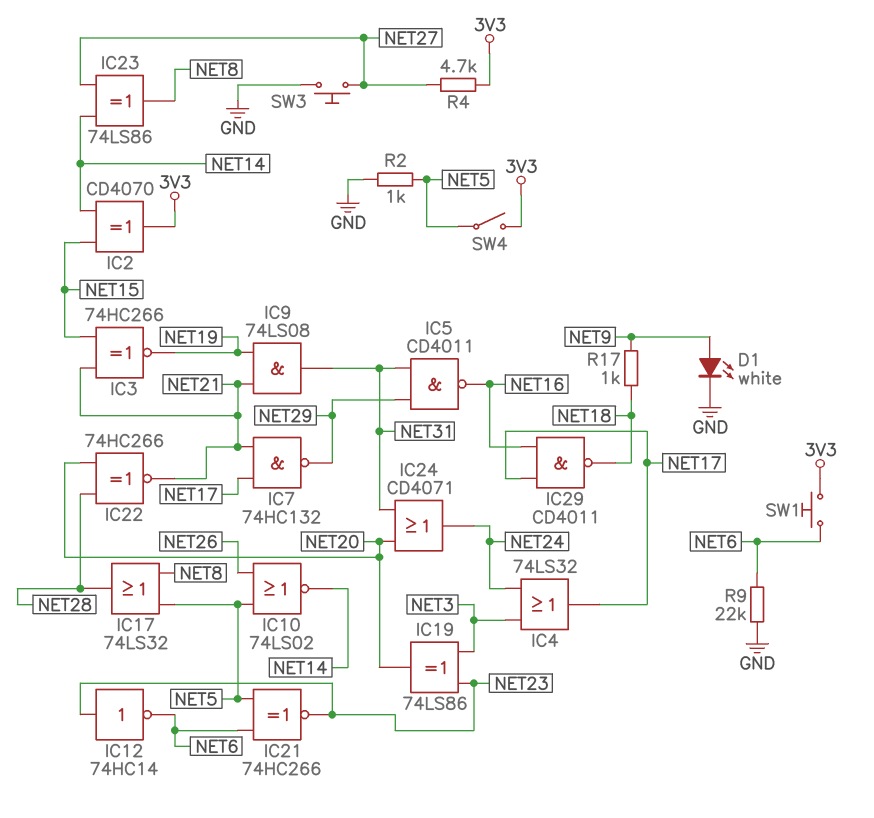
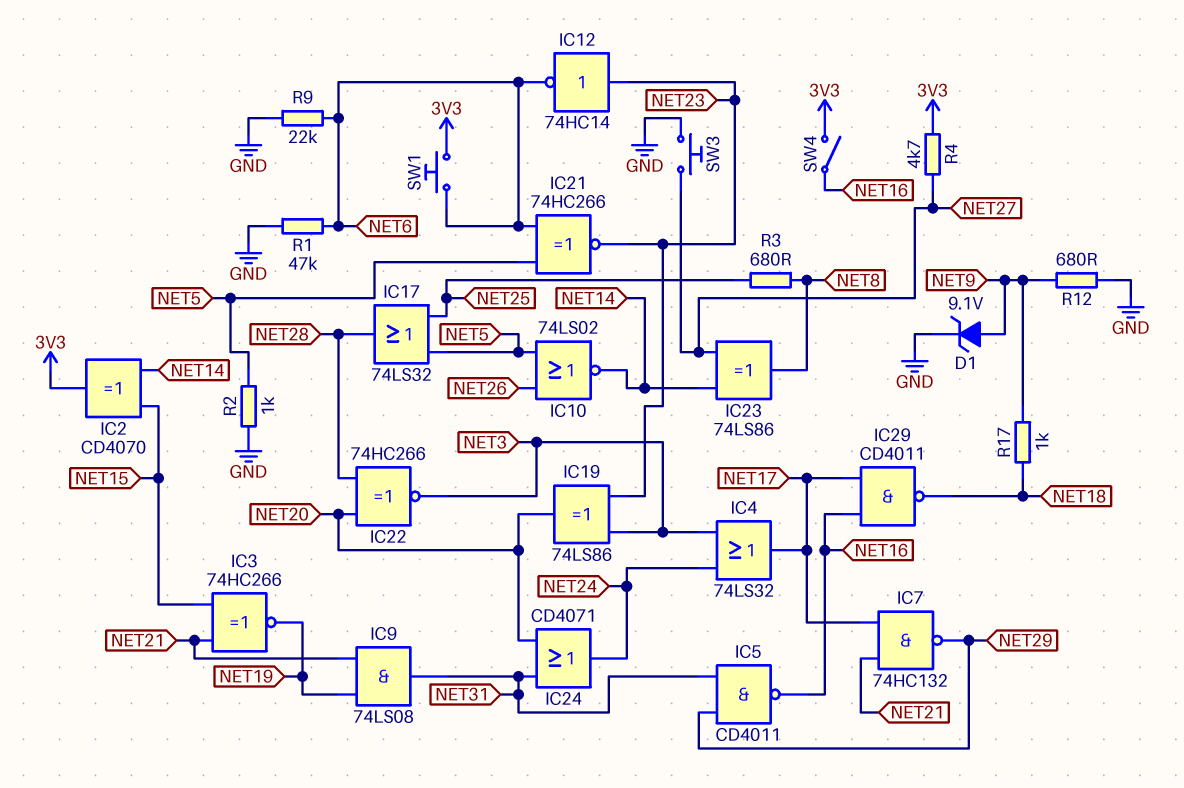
D1: LED white (A NET9, K GND) -> zener 9.1V (A NET9, K GND)
IC17: OR 74LS32 (in NET5, in NET8, out NET28) -> OR 74LS32 (in NET5, in NET25, out NET28)
IC22: XNOR 74HC266 (in NET20, in NET28, out NET21) -> XNOR 74HC266 (in NET20, in NET28, out NET3)
R1: none -> 47k (GND, NET6)
R3: none -> 680 (NET8, NET25)
R12: none -> 680 (GND, NET9)
SW4: switch (3V3, NET5) -> switch (3V3, NET16)

